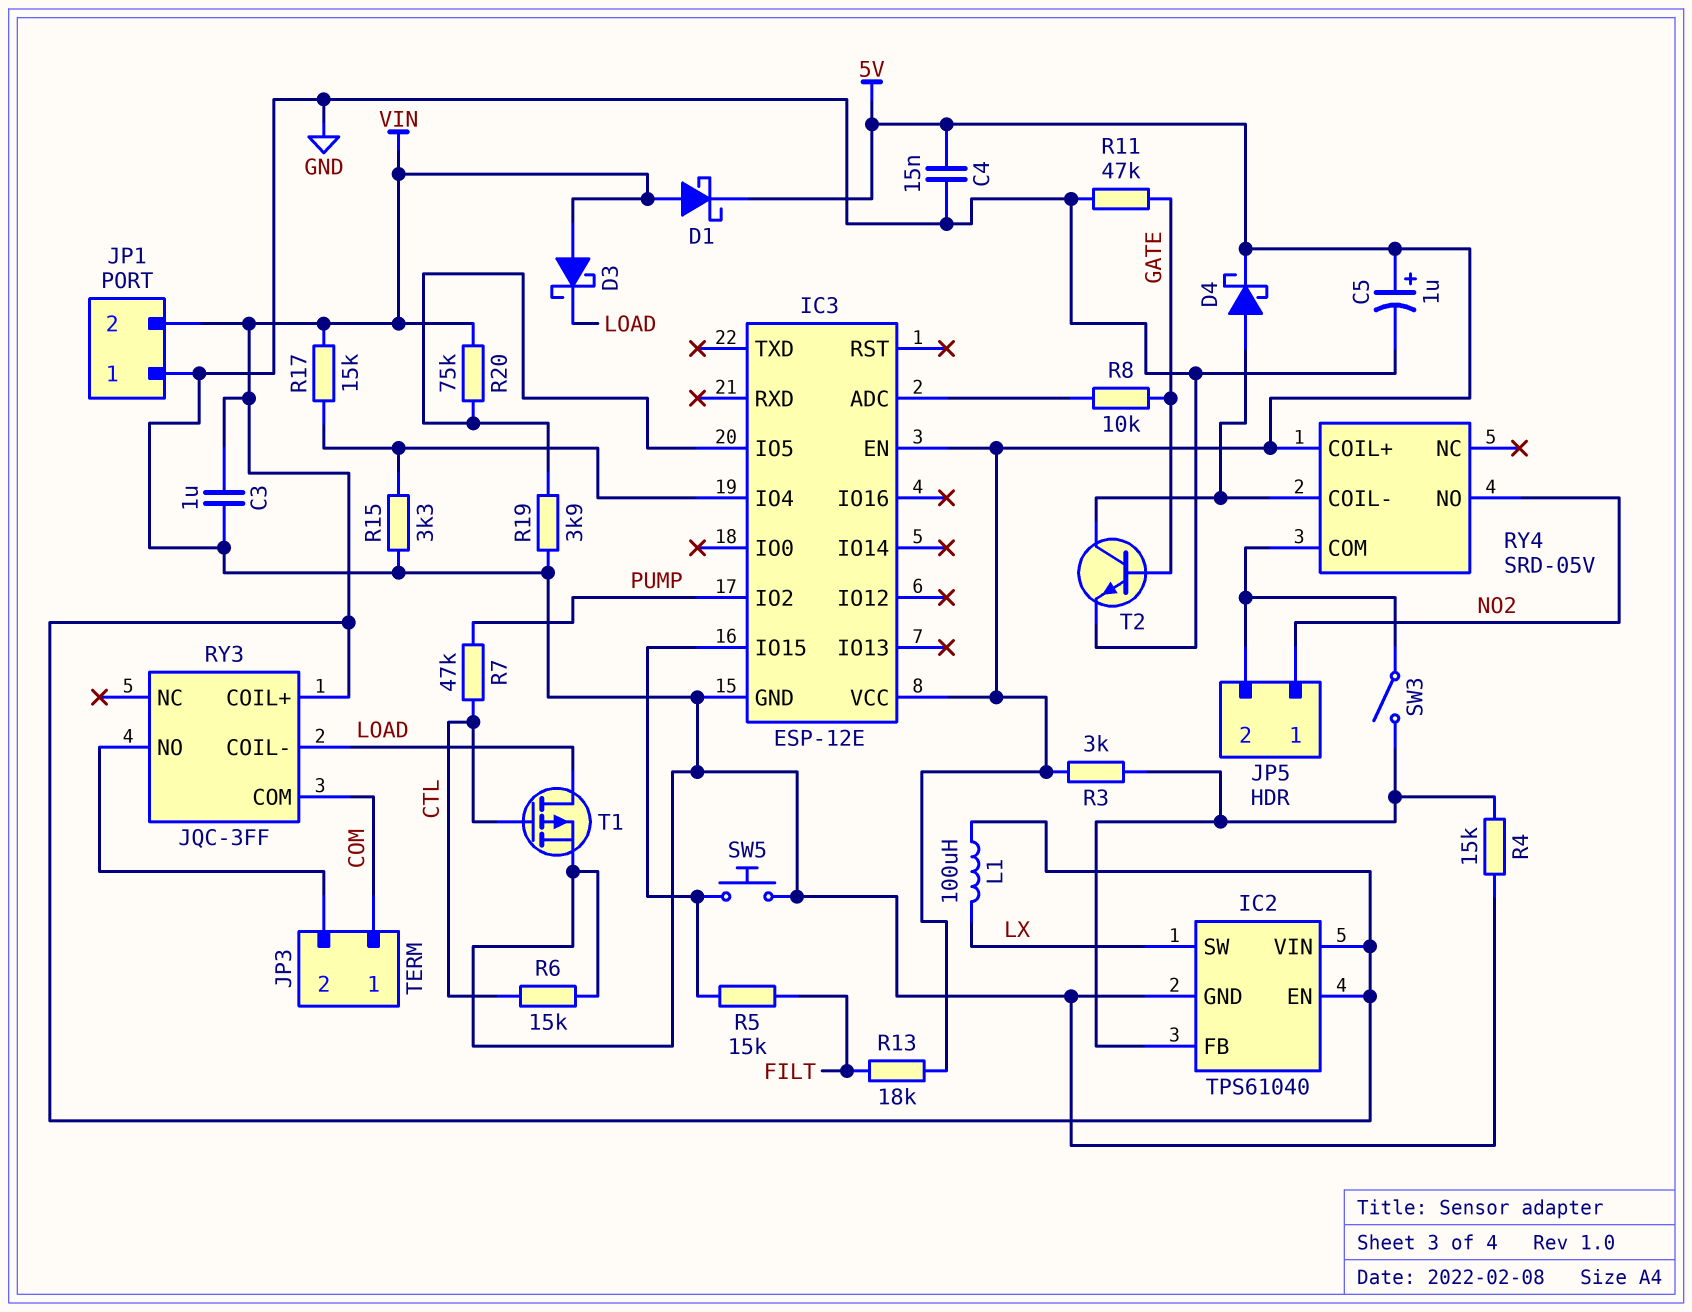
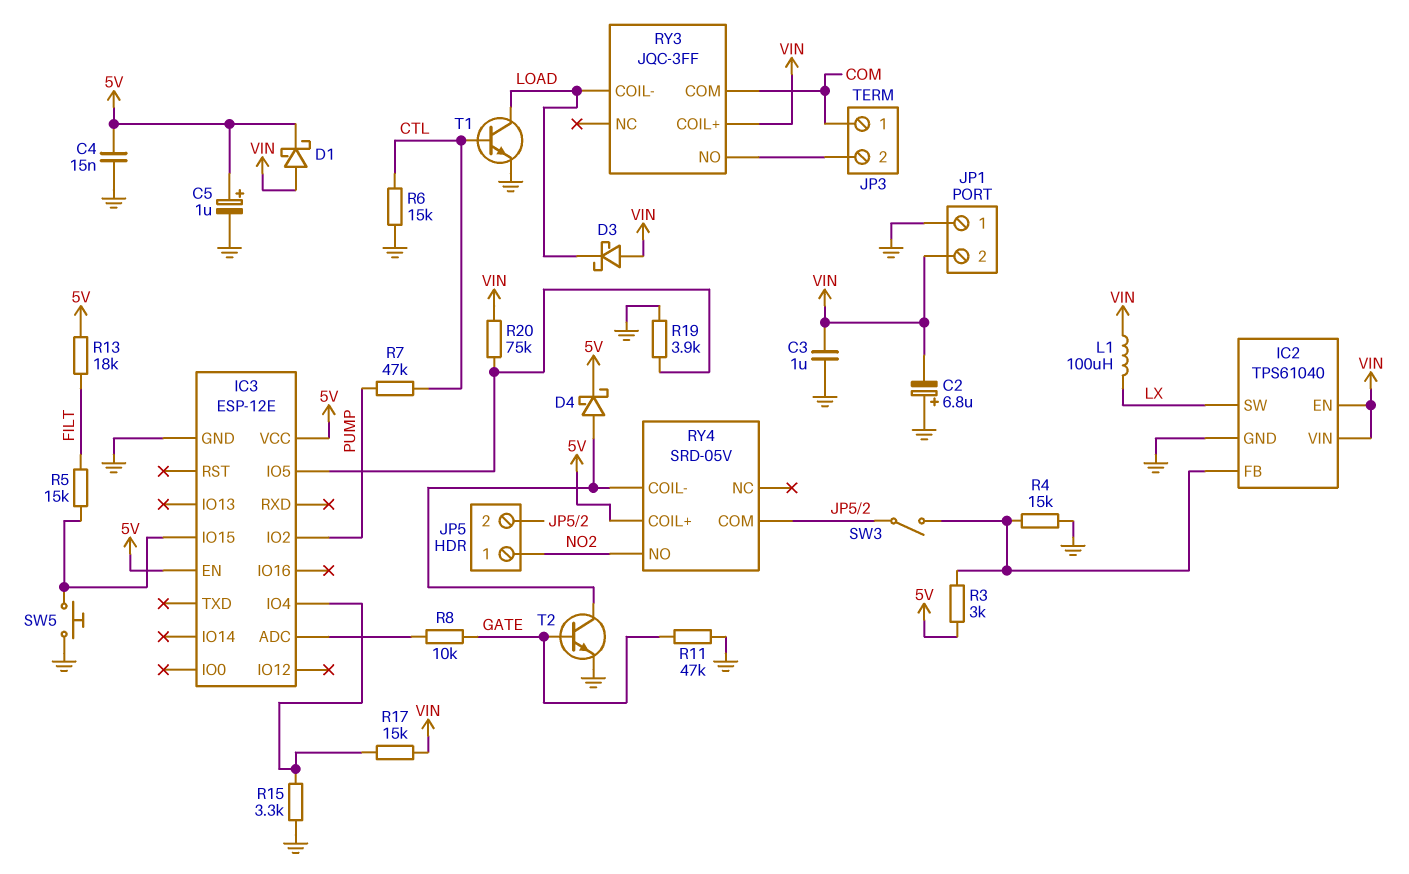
C2: none -> 6.8uF (plus GND, minus VIN)
T1: PMOS (G CTL, D LOAD, S GND) -> NPN (B CTL, C LOAD, E GND)

